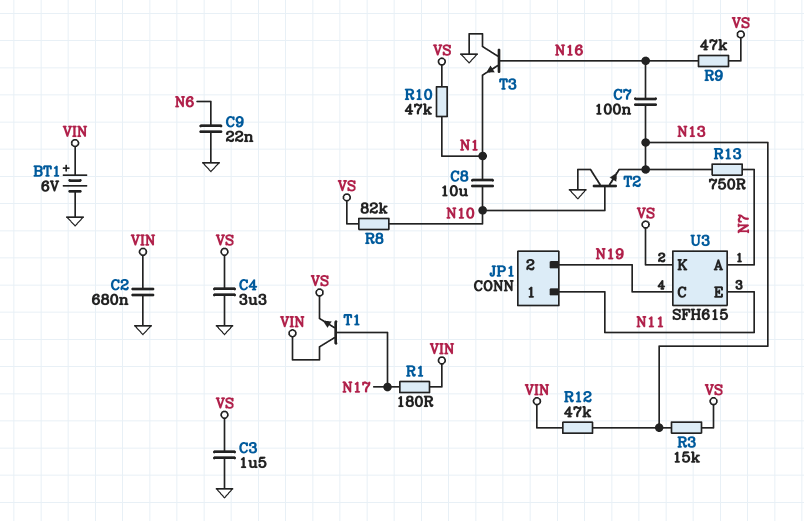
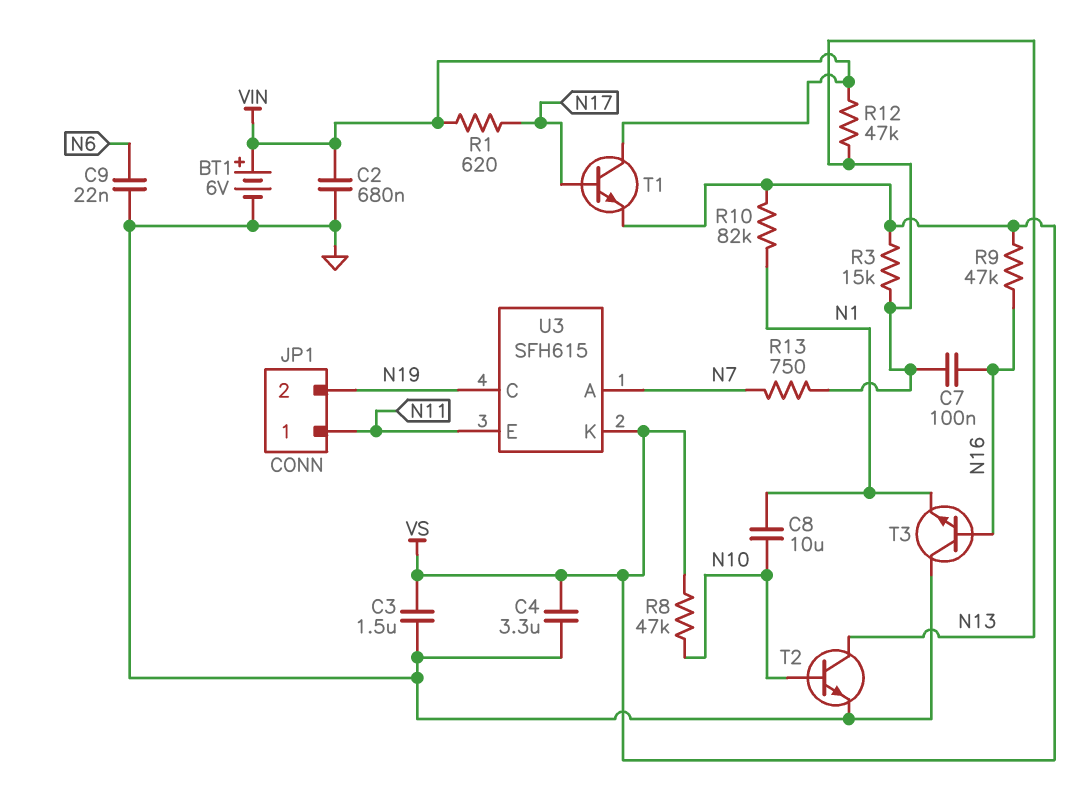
R1: 180 (N17, VIN) -> 620 (N17, VIN)
R8: 82k (N10, VS) -> 47k (N10, VS)
R10: 47k (N1, VS) -> 82k (N1, VS)
T2: NPN (B N10, C GND, E N13) -> NPN (B N10, C N13, E GND)

